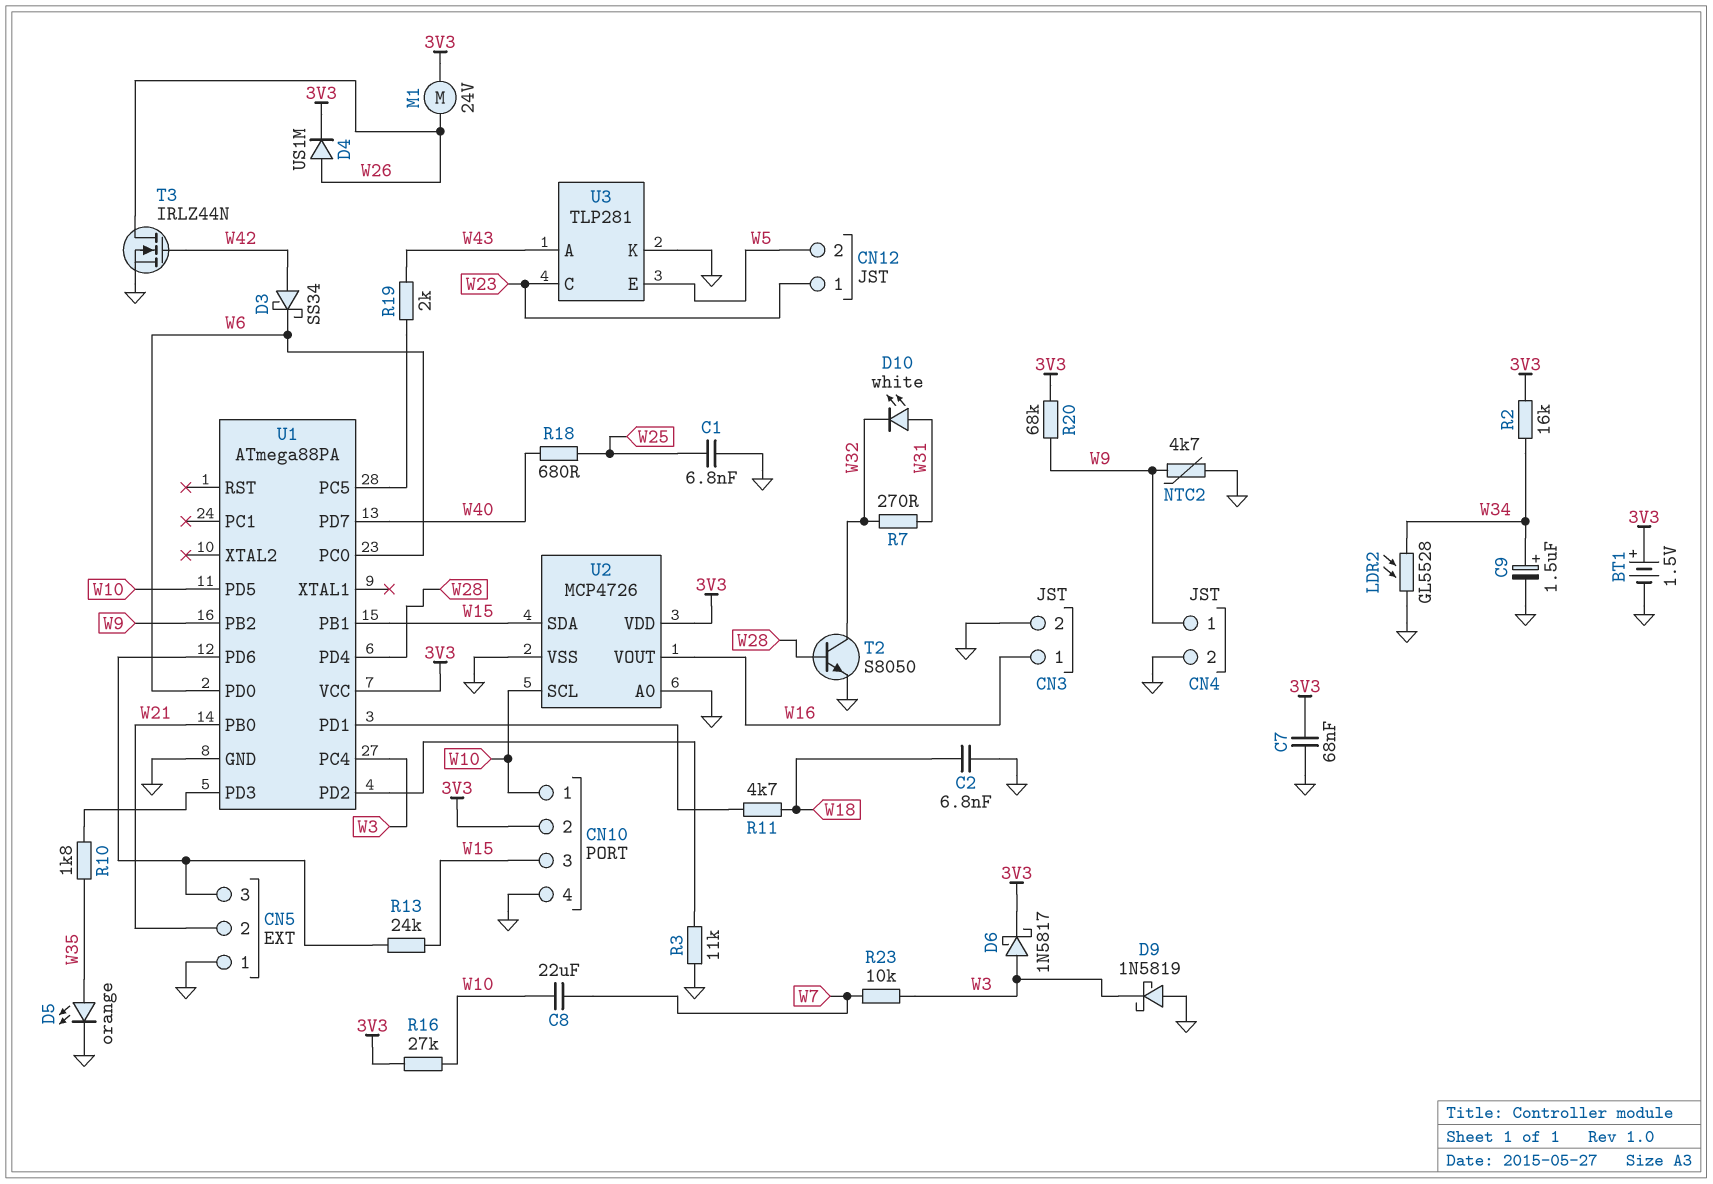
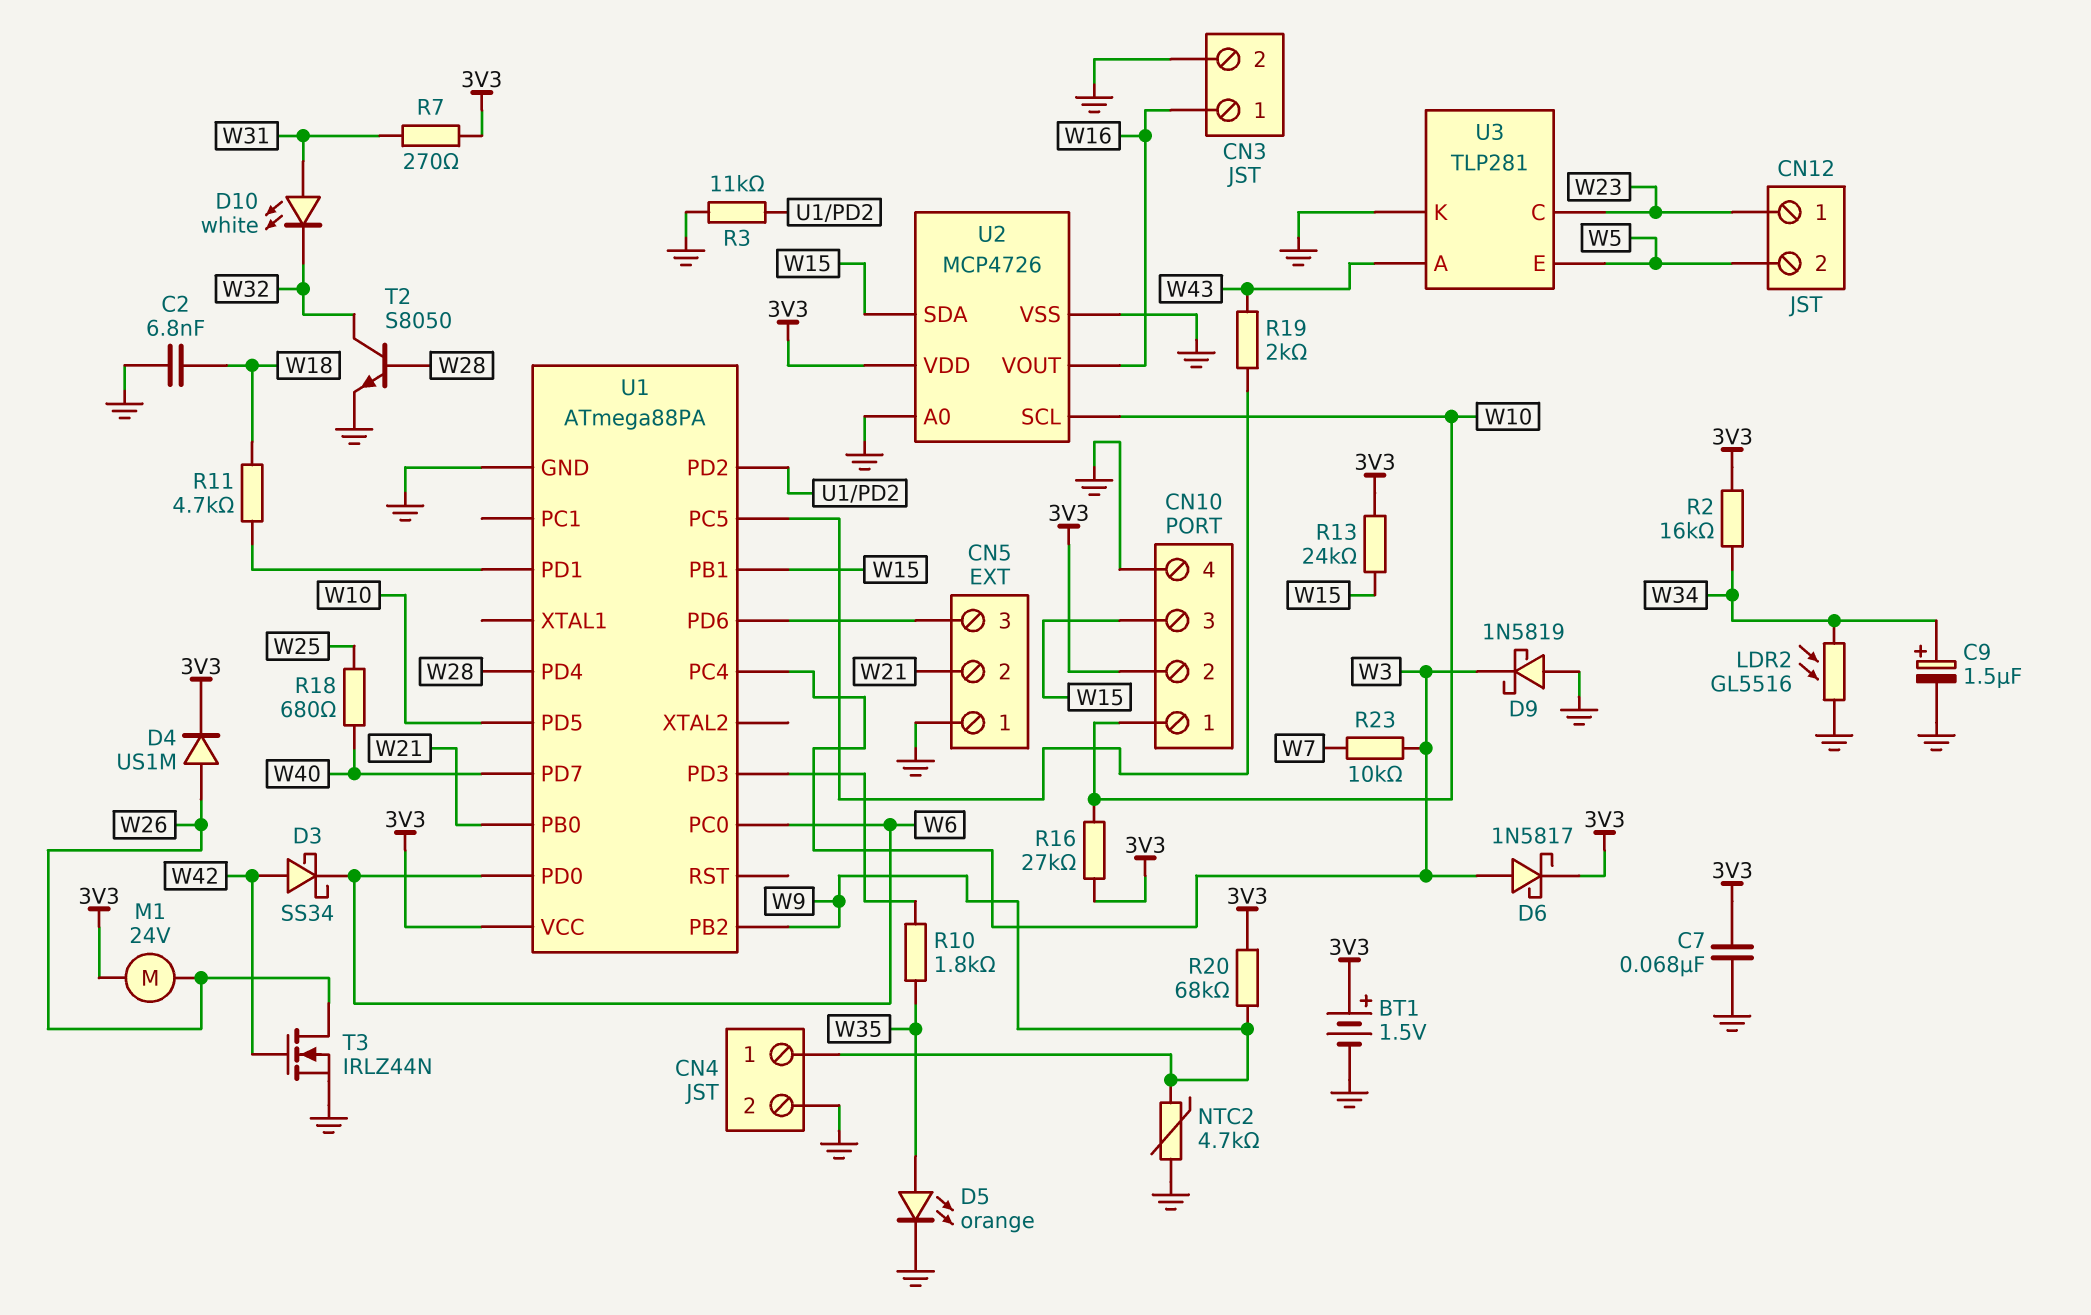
C1: 6.8nF (GND, W25) -> none
C8: 22uF (W7, W10) -> none
LDR2: GL5528 (GND, W34) -> GL5516 (GND, W34)
R7: 270 (W31, W32) -> 270 (3V3, W31)
R13: 24k (CN5/3, W15) -> 24k (3V3, W15)

